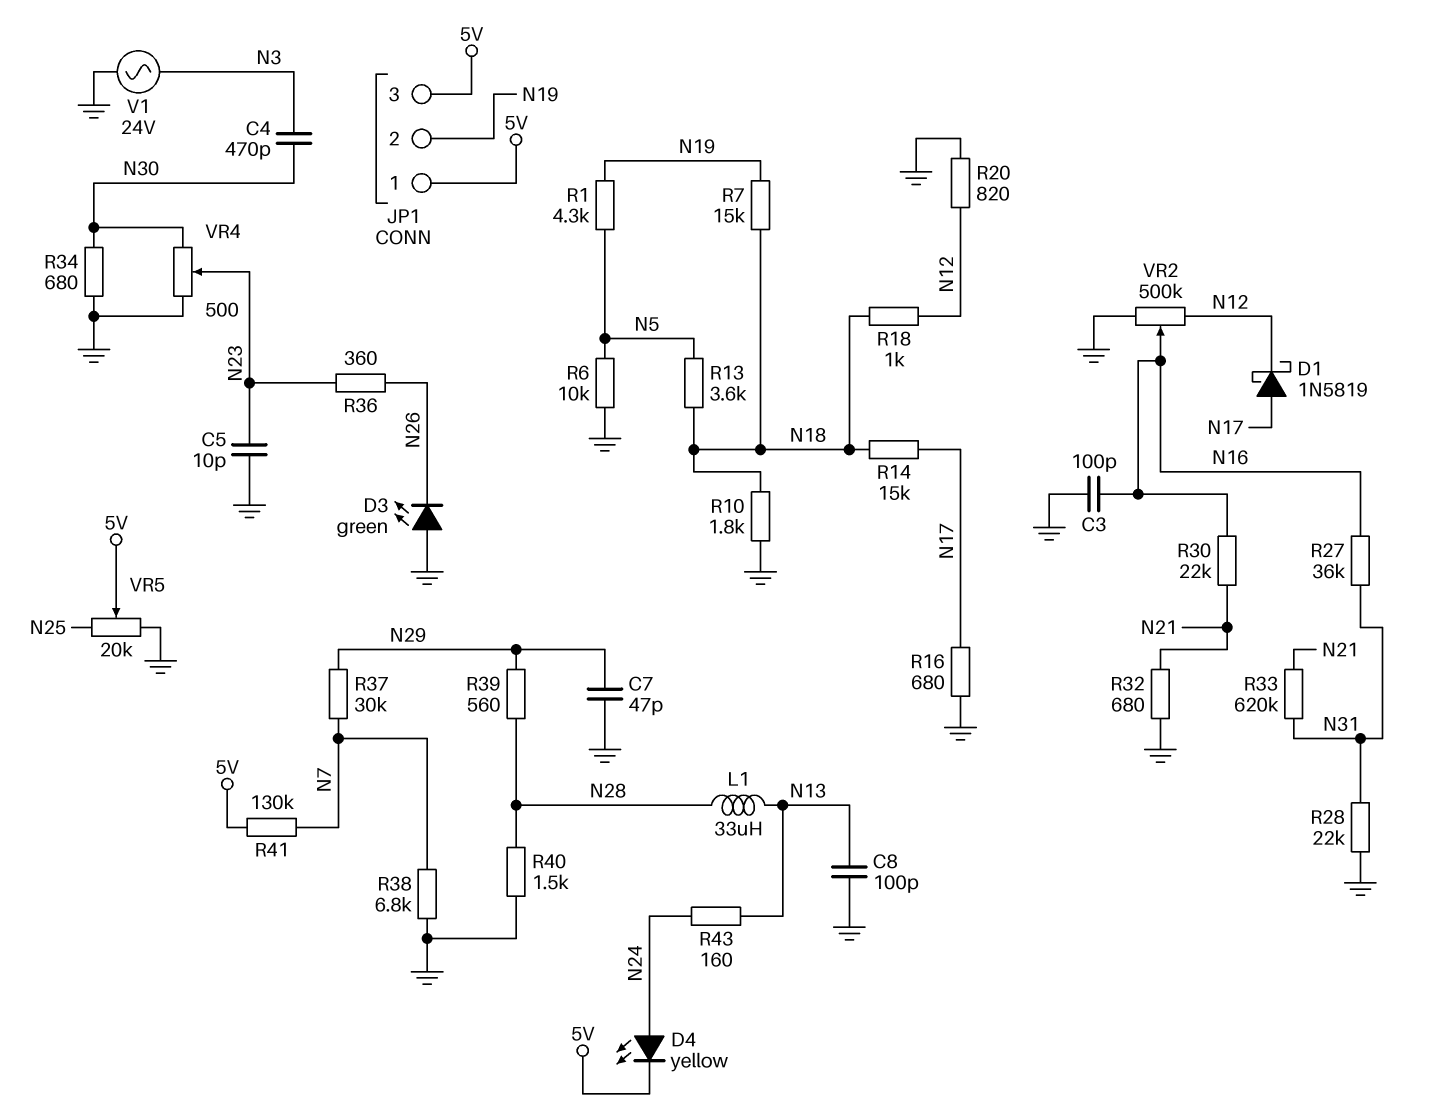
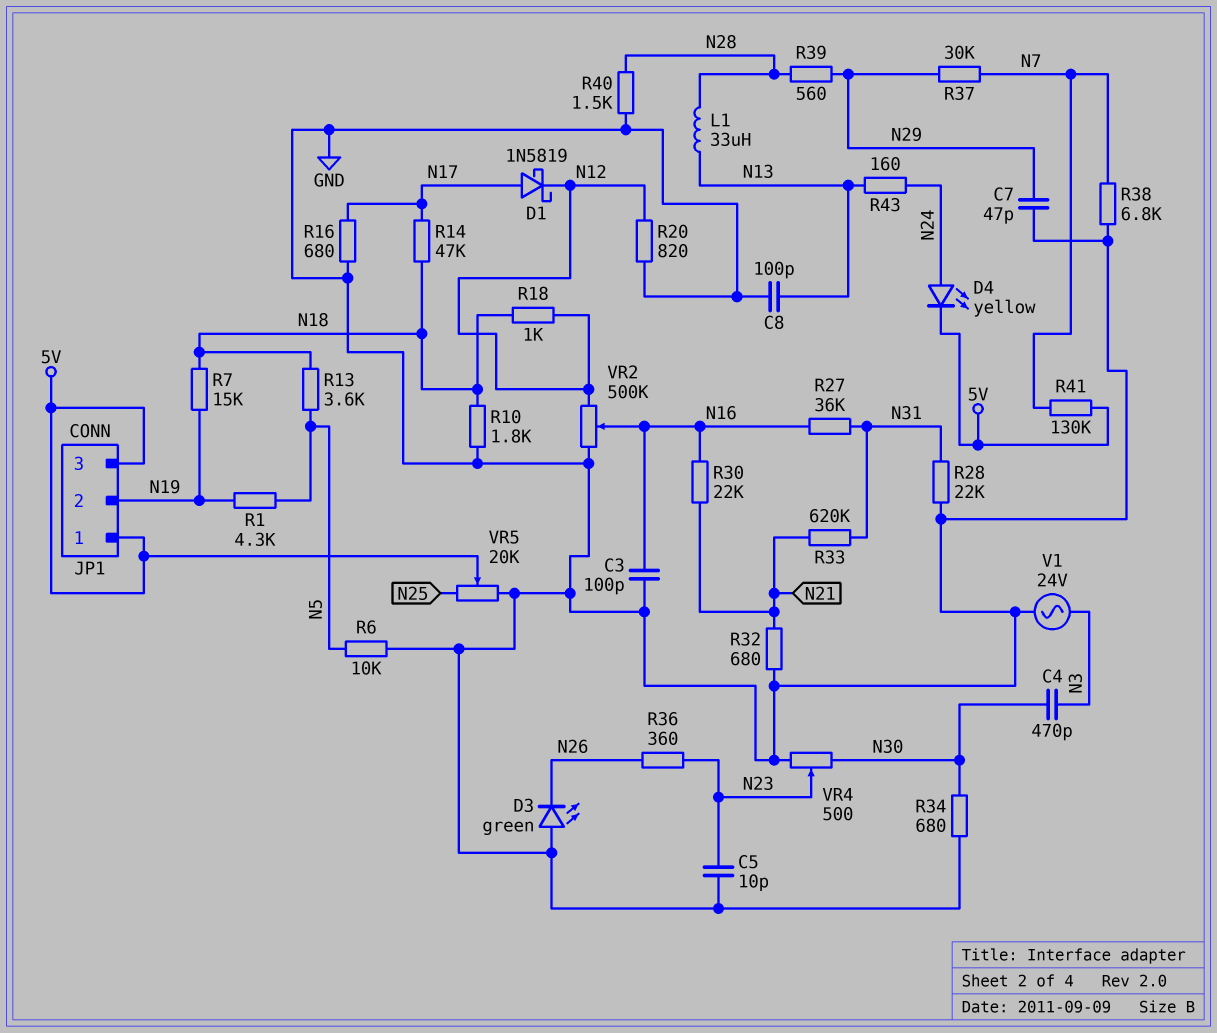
R14: 15k (N17, N18) -> 47k (N17, N18)

